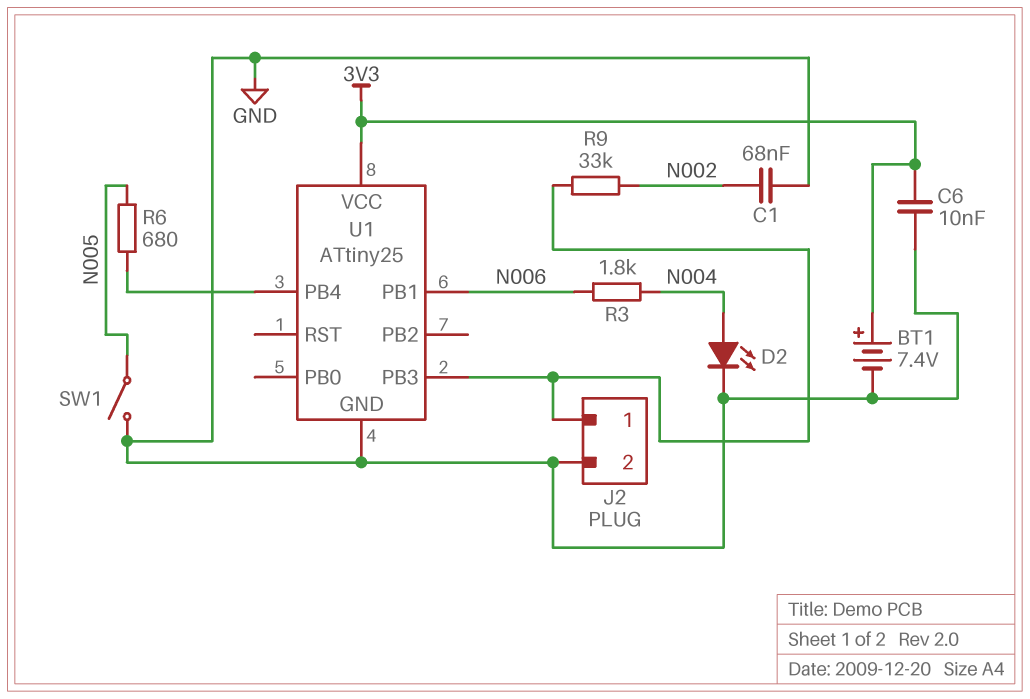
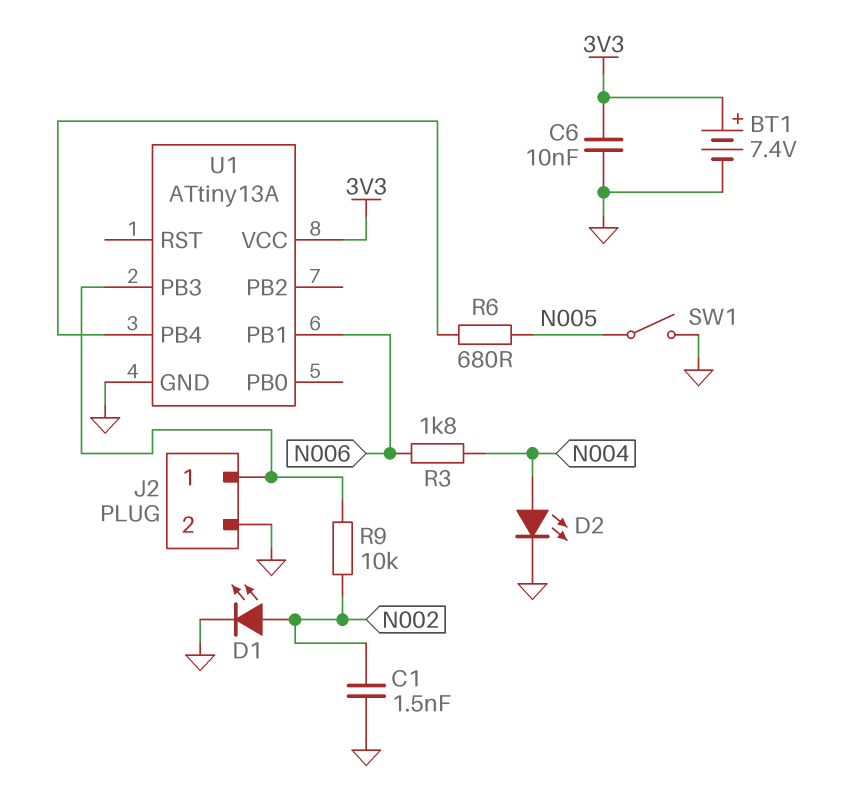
C1: 68nF (GND, N002) -> 1.5nF (GND, N002)
D1: none -> LED (A N002, K GND)
R9: 33k (J2/1, N002) -> 10k (J2/1, N002)
U1: ATtiny25 -> ATtiny13A

